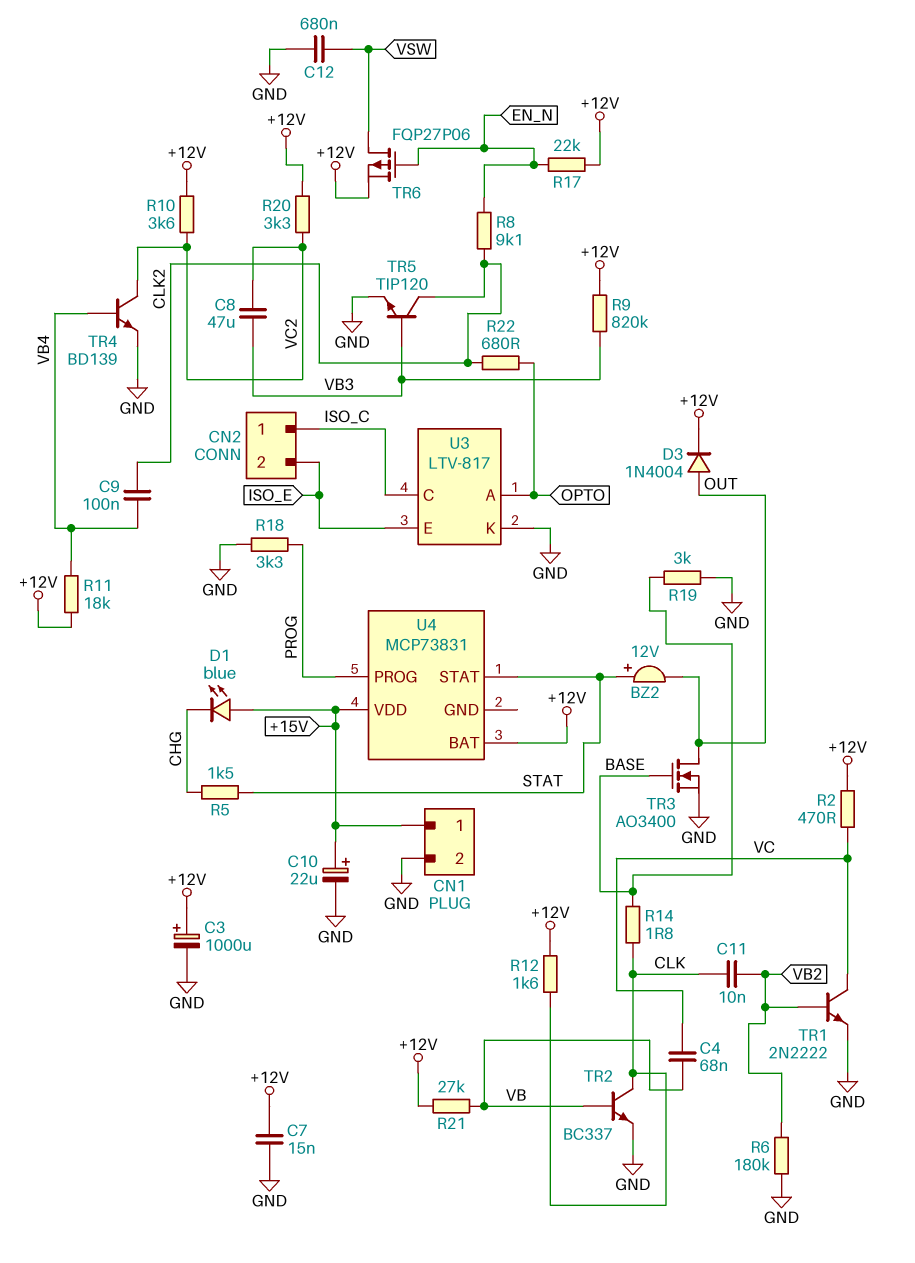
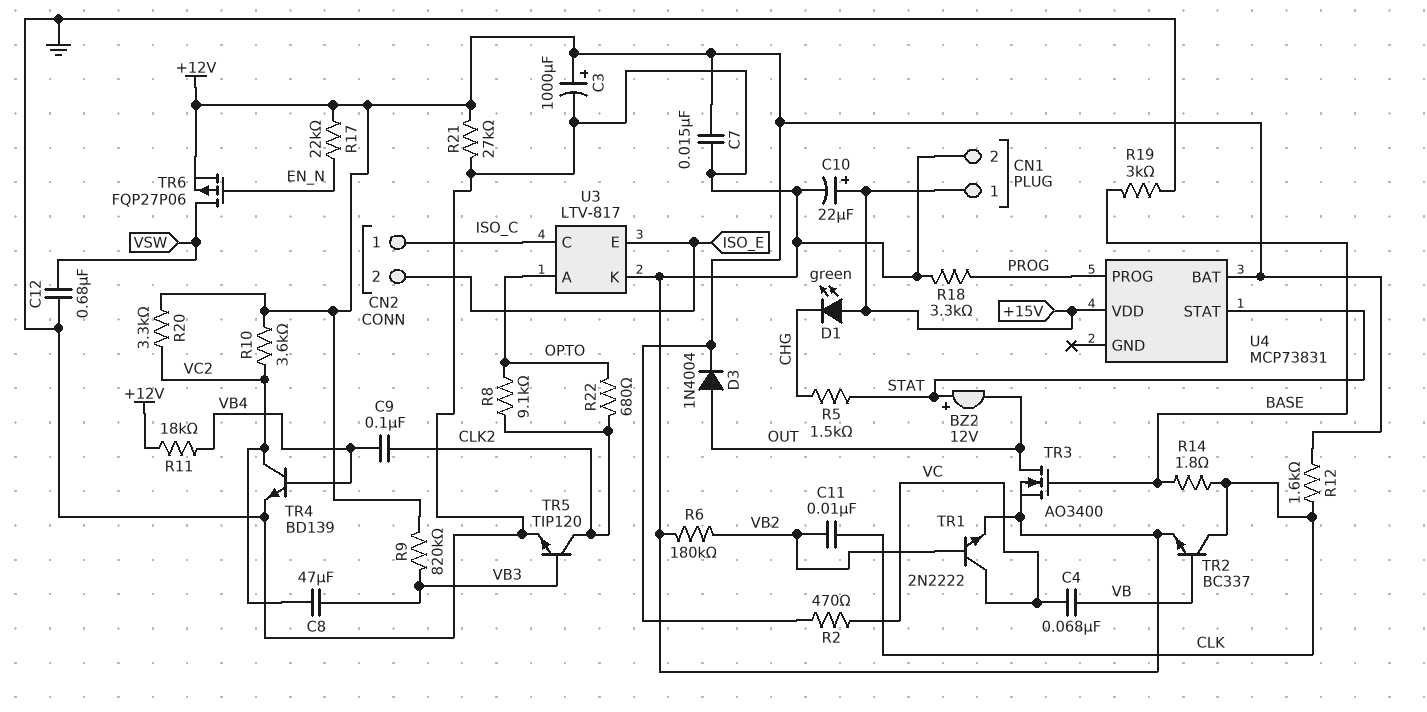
D1: LED blue (A +15V, K CHG) -> LED green (A +15V, K CHG)
R8: 9.1k (CLK2, EN_N) -> 9.1k (CLK2, OPTO)
R21: 27k (+12V, VB) -> 27k (+12V, GND)

